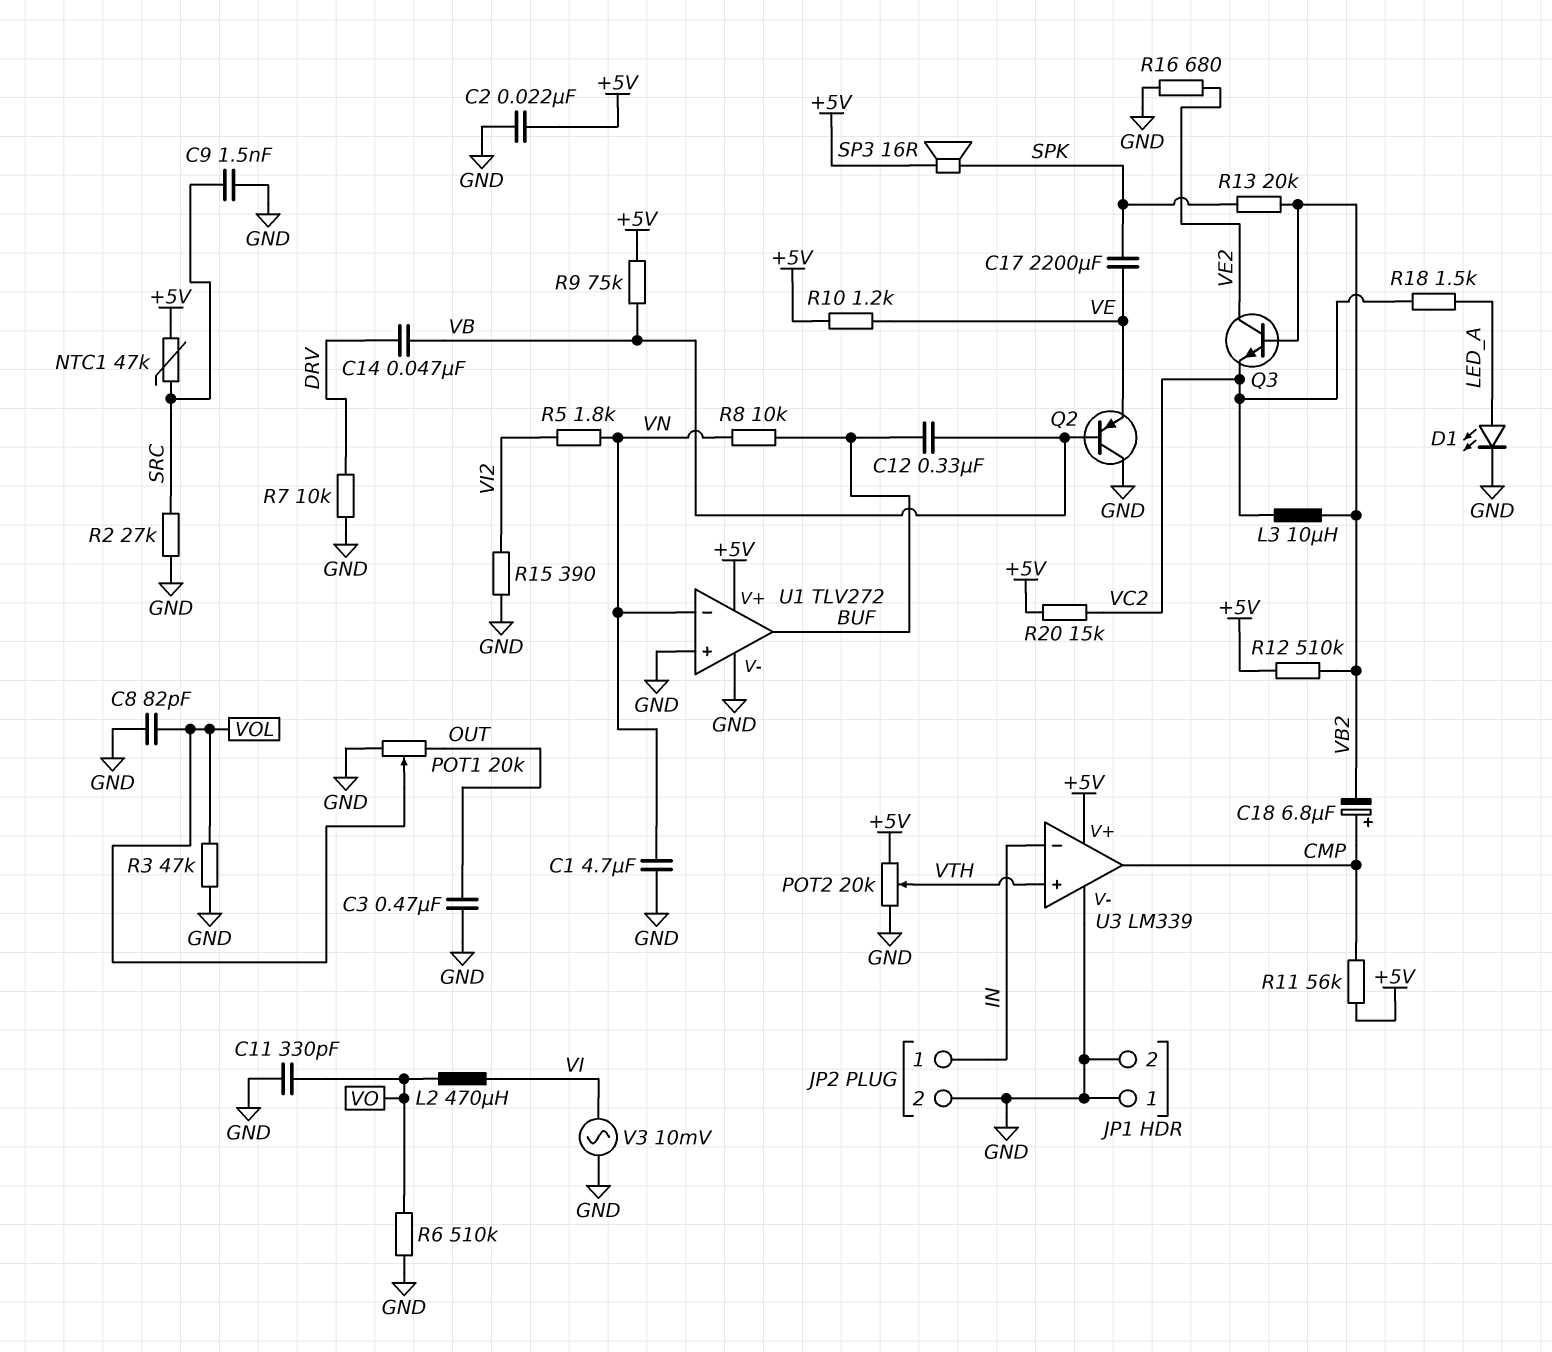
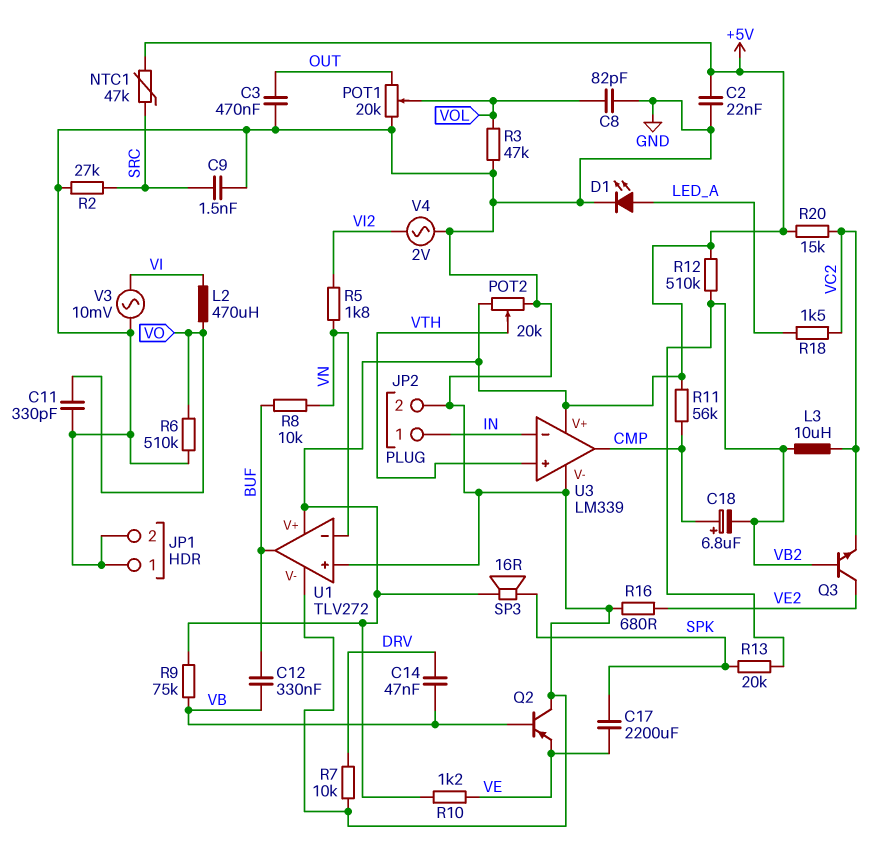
C1: 4.7uF (GND, VN) -> none
R15: 390 (GND, VI2) -> none
V4: none -> AC 2V (GND, VI2)

